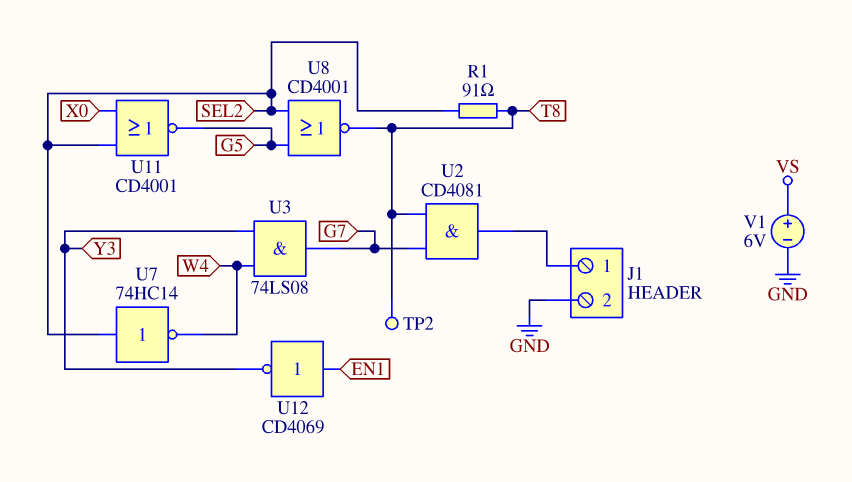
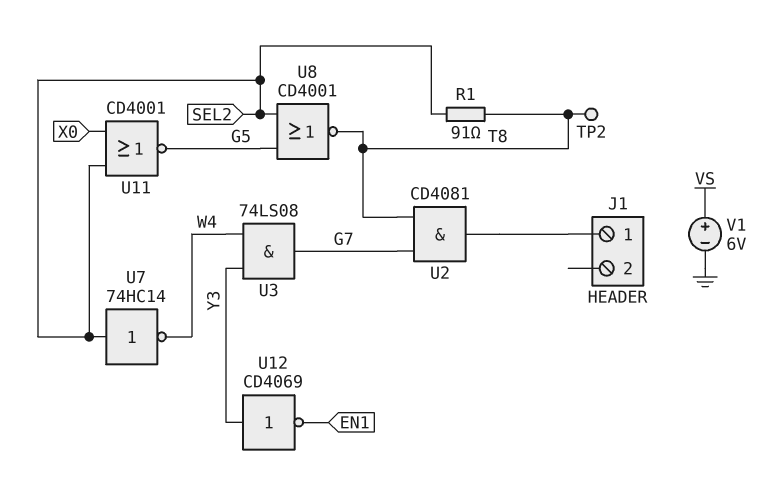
J1 pin 2: GND -> none
U12: NOT CD4069 (in EN1, out Y3) -> NOT CD4069 (in Y3, out EN1)

